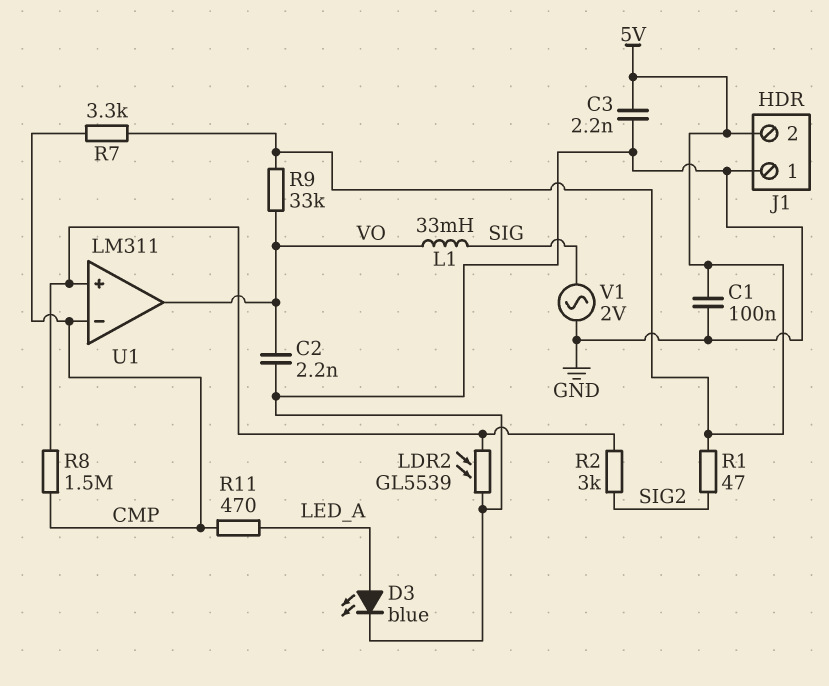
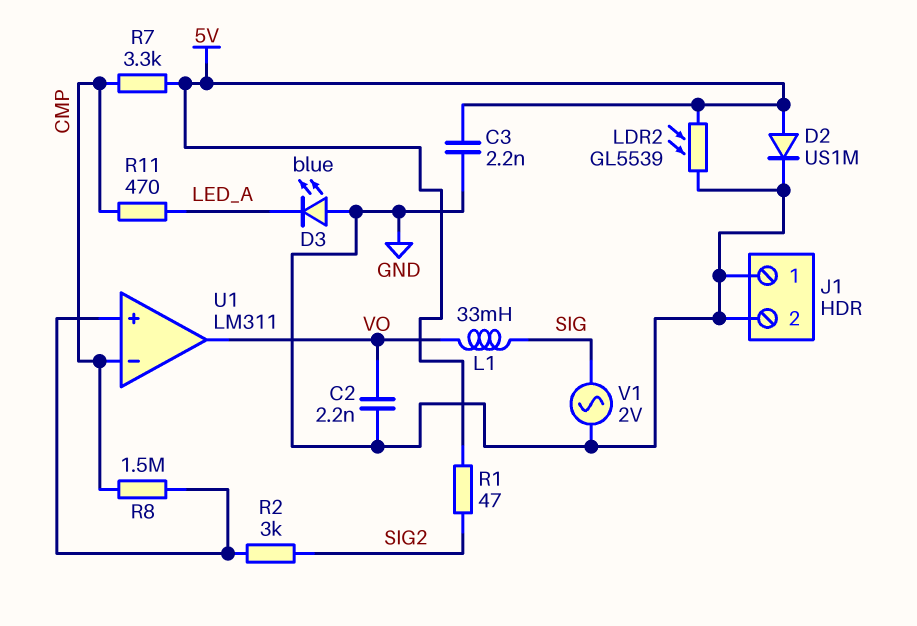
C1: 100nF (5V, GND) -> none
D2: none -> diode US1M (A 5V, K GND)
D3: LED blue (A LED_A, K GND) -> LED blue (A GND, K LED_A)
J1 pin 2: 5V -> GND
LDR2: GL5539 (GND, U1/in+) -> GL5539 (5V, GND)
R9: 33k (5V, VO) -> none

